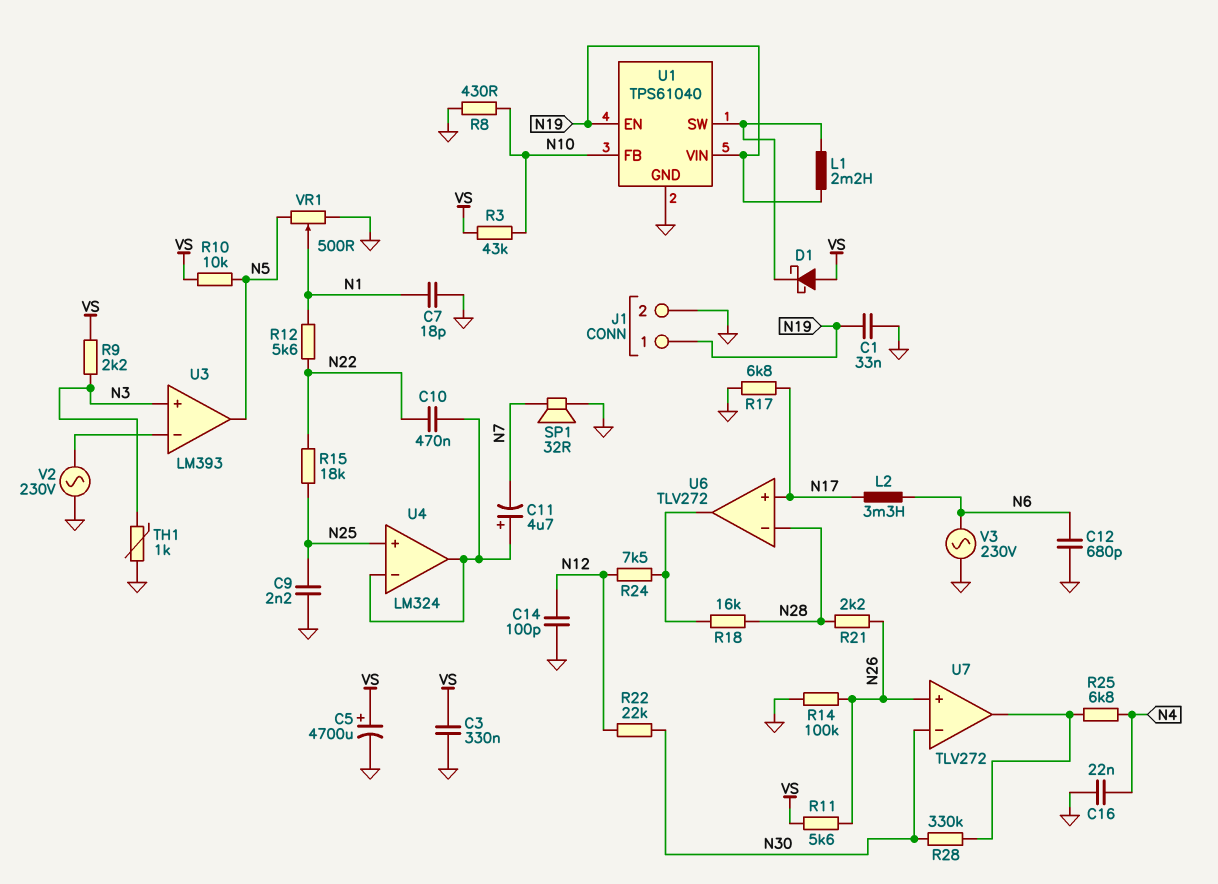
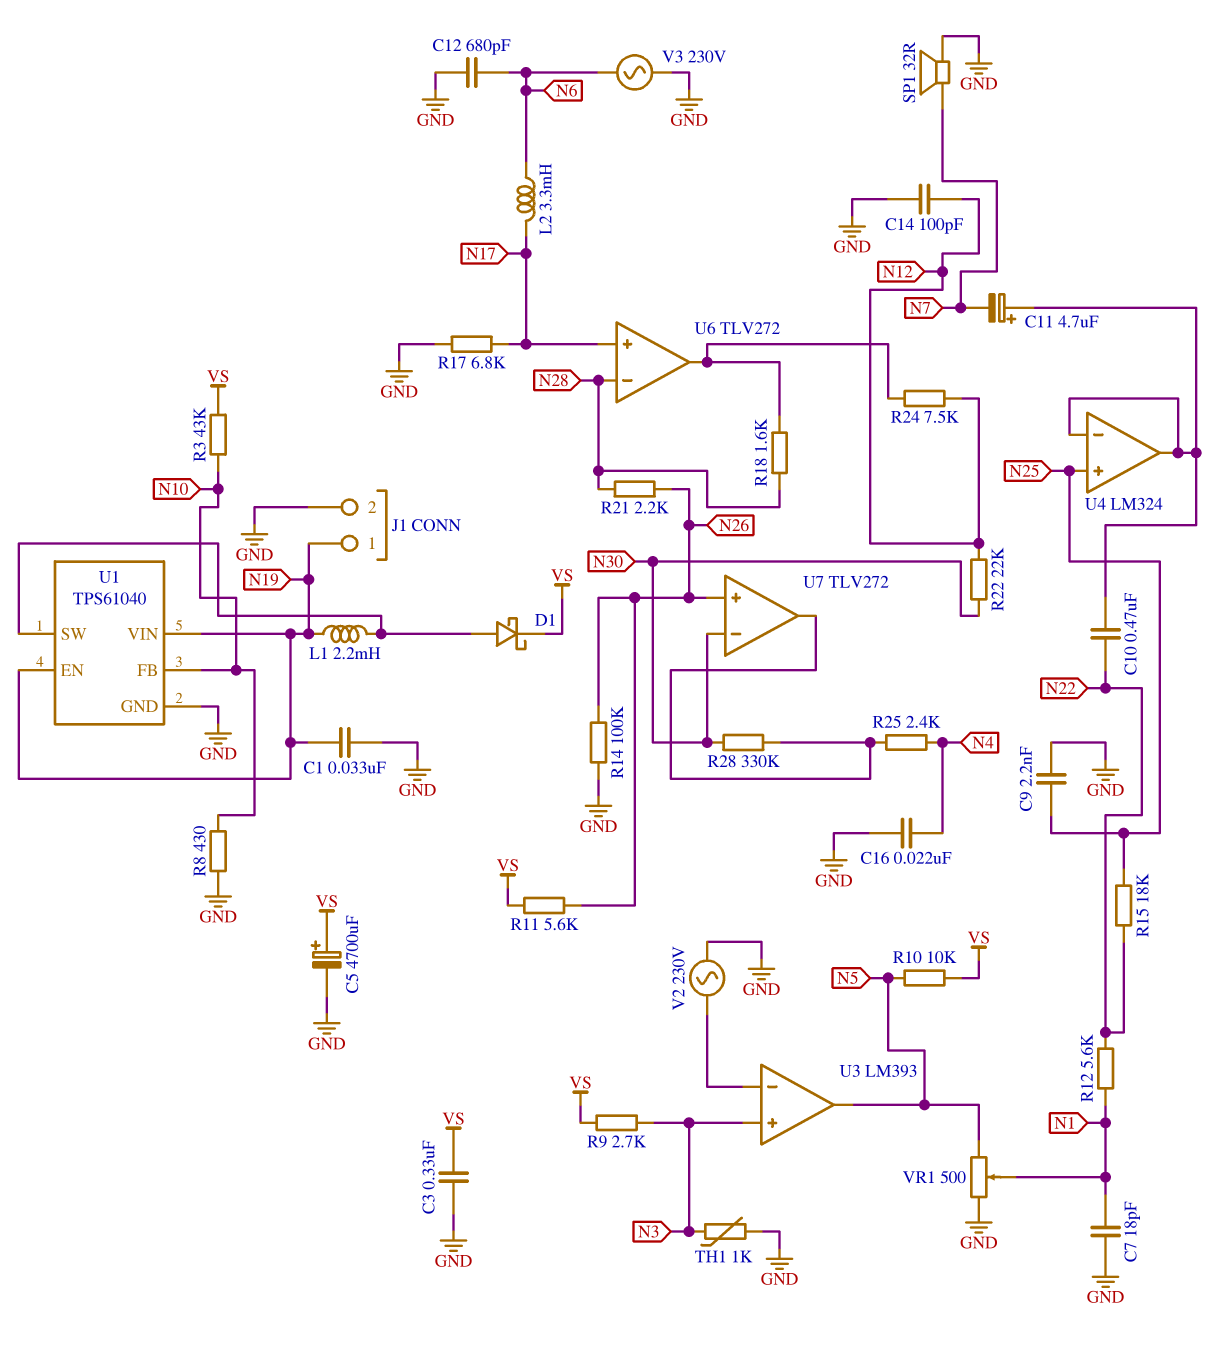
D1: schottky (A VS, K U1/SW) -> schottky (A U1/SW, K VS)
R9: 2.2k (N3, VS) -> 2.7k (N3, VS)
R18: 16k (N28, U6/out) -> 1.6k (N28, U6/out)
R25: 6.8k (N4, U7/out) -> 2.4k (N4, U7/out)

